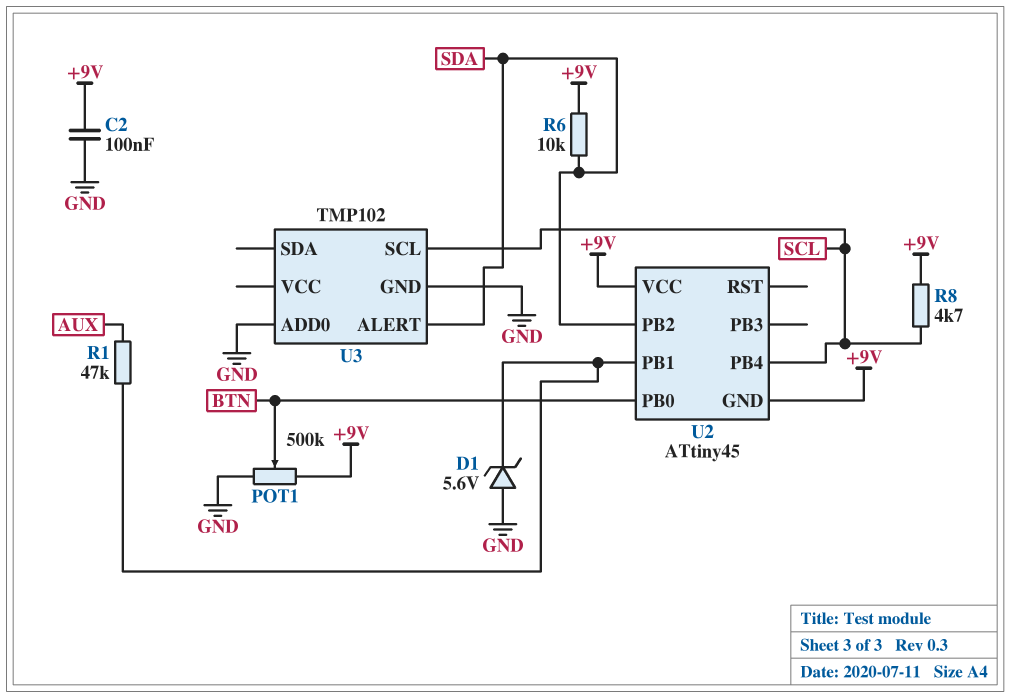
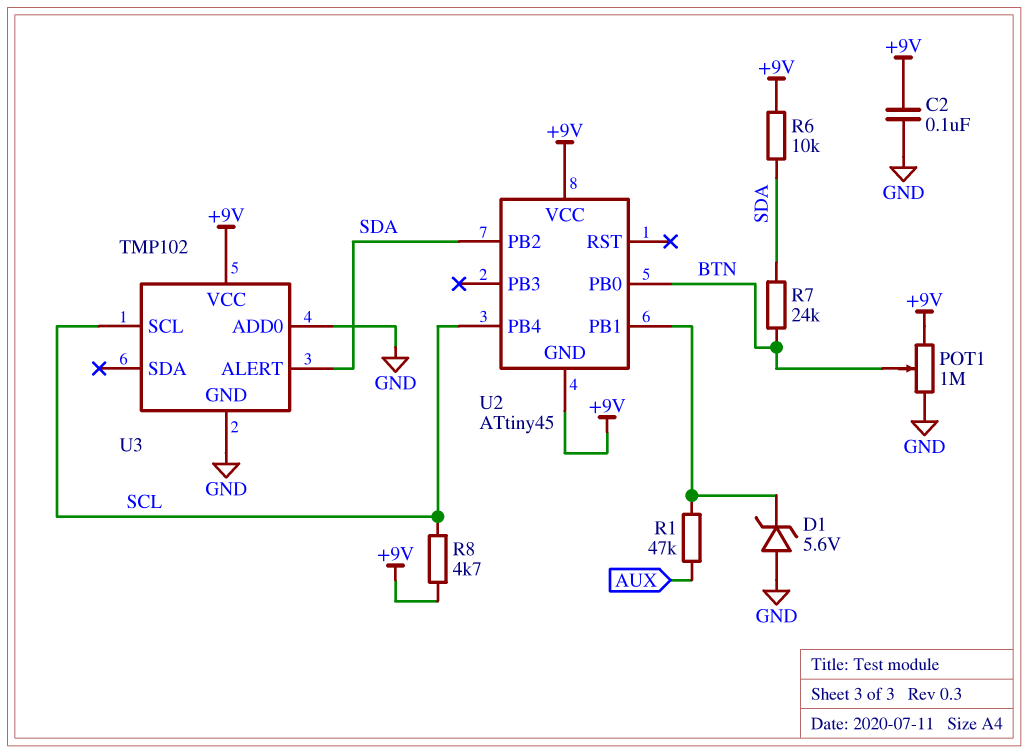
POT1: 500k (+9V, GND, wiper BTN) -> 1M (+9V, GND, wiper BTN)
R7: none -> 24k (BTN, SDA)
U3 pin VCC: none -> +9V

